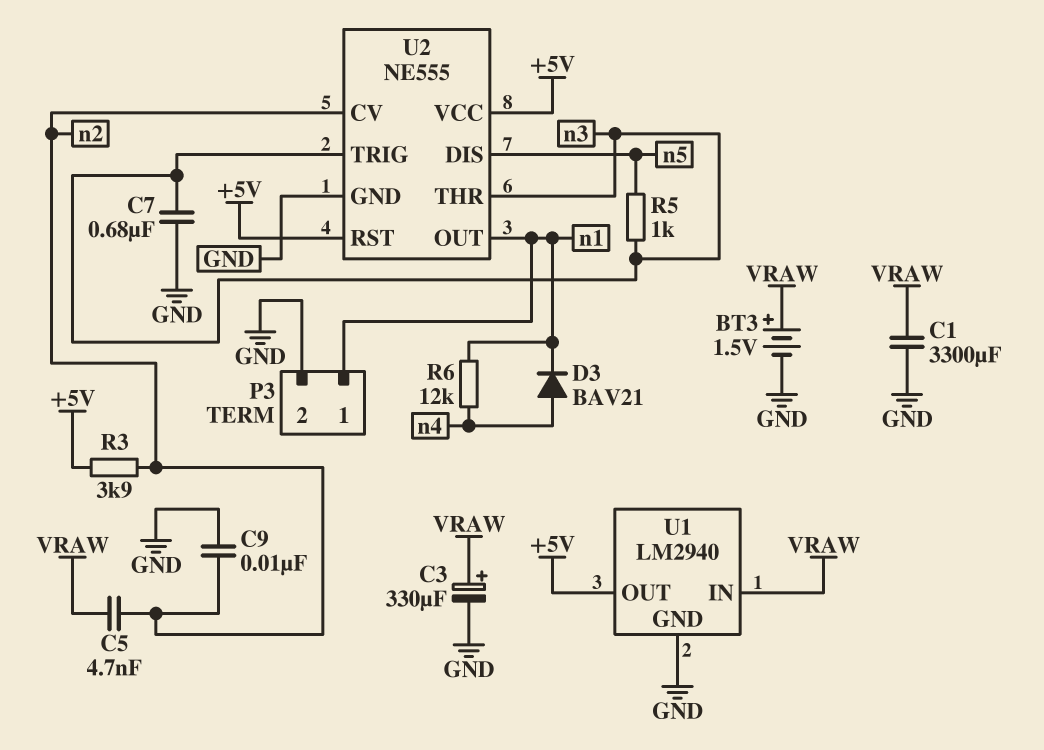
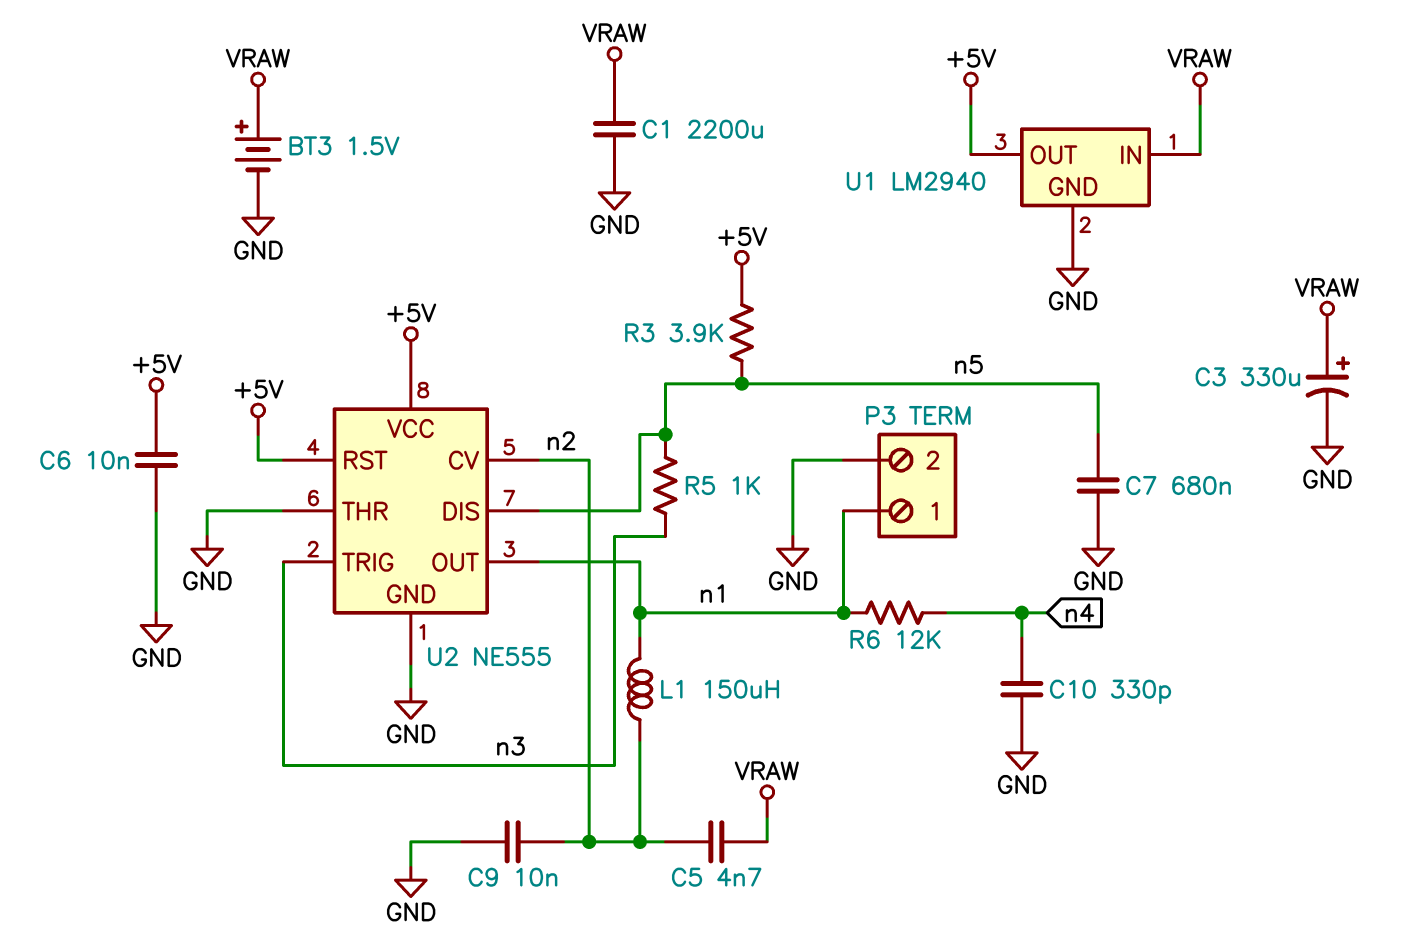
C1: 3300uF (GND, VRAW) -> 2200uF (GND, VRAW)
C6: none -> 10nF (+5V, GND)
C7: 680nF (GND, n3) -> 680nF (GND, n5)
C10: none -> 330pF (GND, n4)
D3: diode BAV21 (A n4, K n1) -> none
L1: none -> 150uH (n1, n2)
R3: 3.9k (+5V, n2) -> 3.9k (+5V, n5)
U2 pin THR: n3 -> GND

